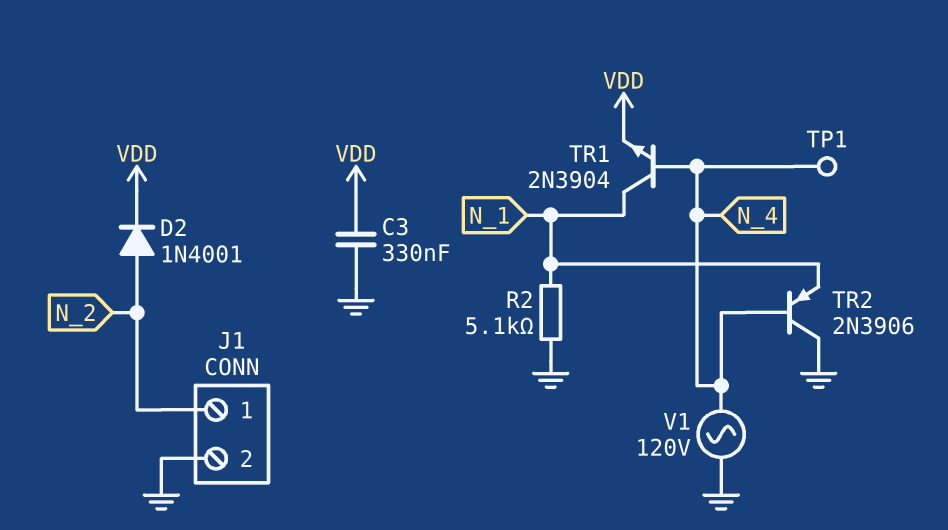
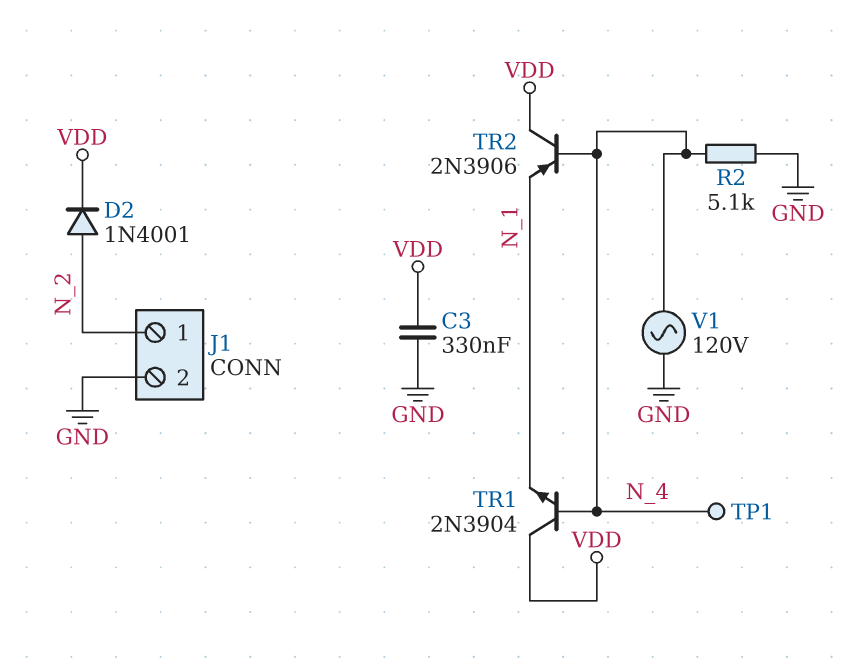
R2: 5.1k (GND, N_1) -> 5.1k (GND, N_4)
TR1: NPN 2N3904 (B N_4, C N_1, E VDD) -> NPN 2N3904 (B N_4, C VDD, E N_1)
TR2: PNP 2N3906 (B N_4, C GND, E N_1) -> PNP 2N3906 (B N_4, C VDD, E N_1)

